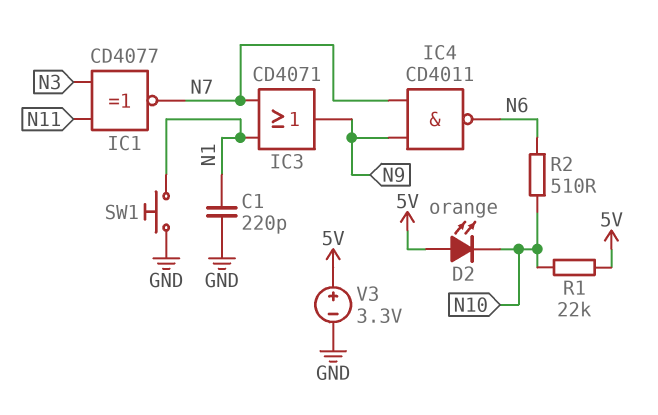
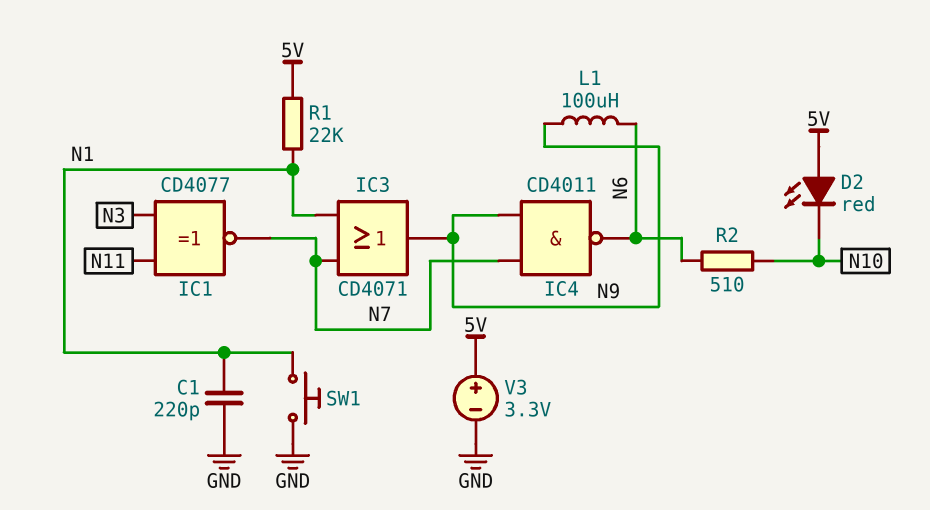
D2: LED orange (A 5V, K N10) -> LED red (A 5V, K N10)
L1: none -> 100uH (N6, N9)
R1: 22k (5V, N10) -> 22k (5V, N1)

